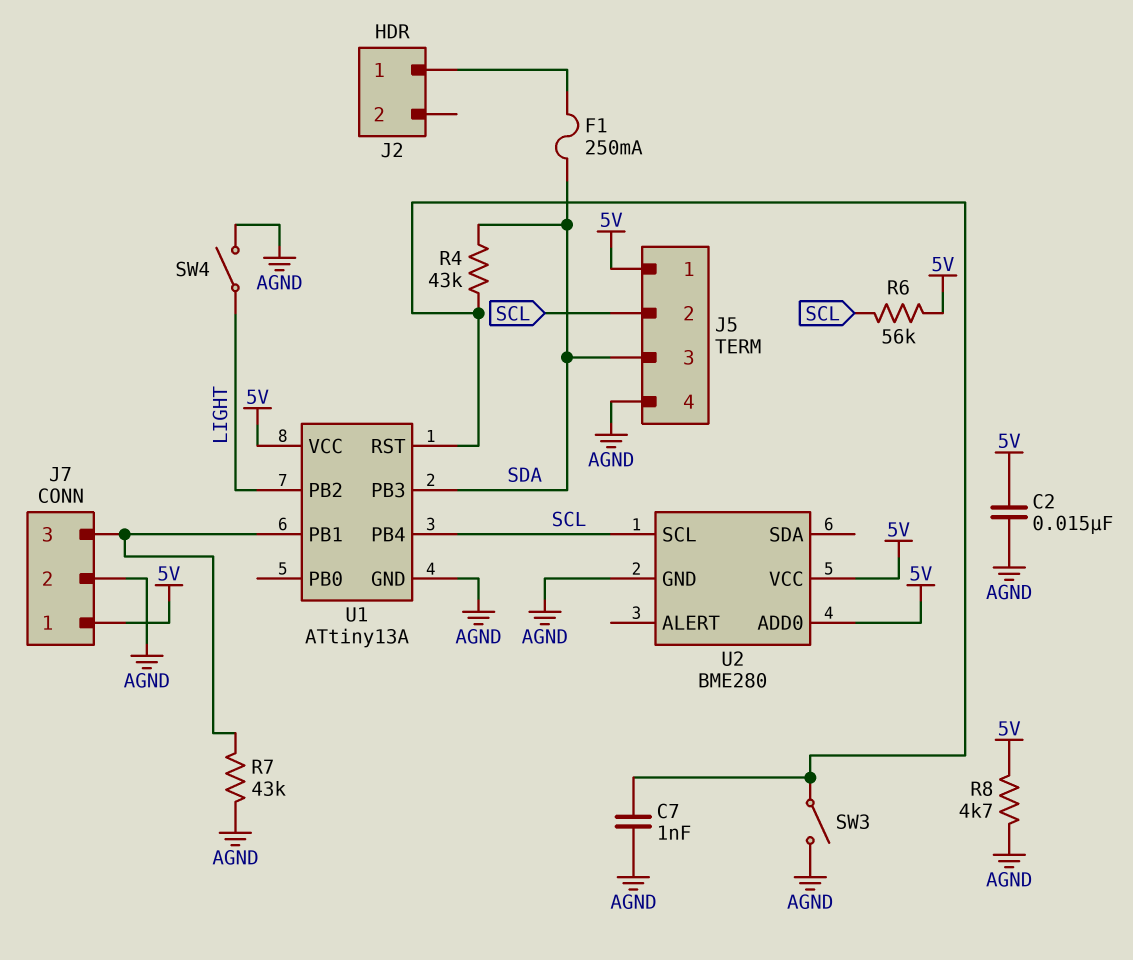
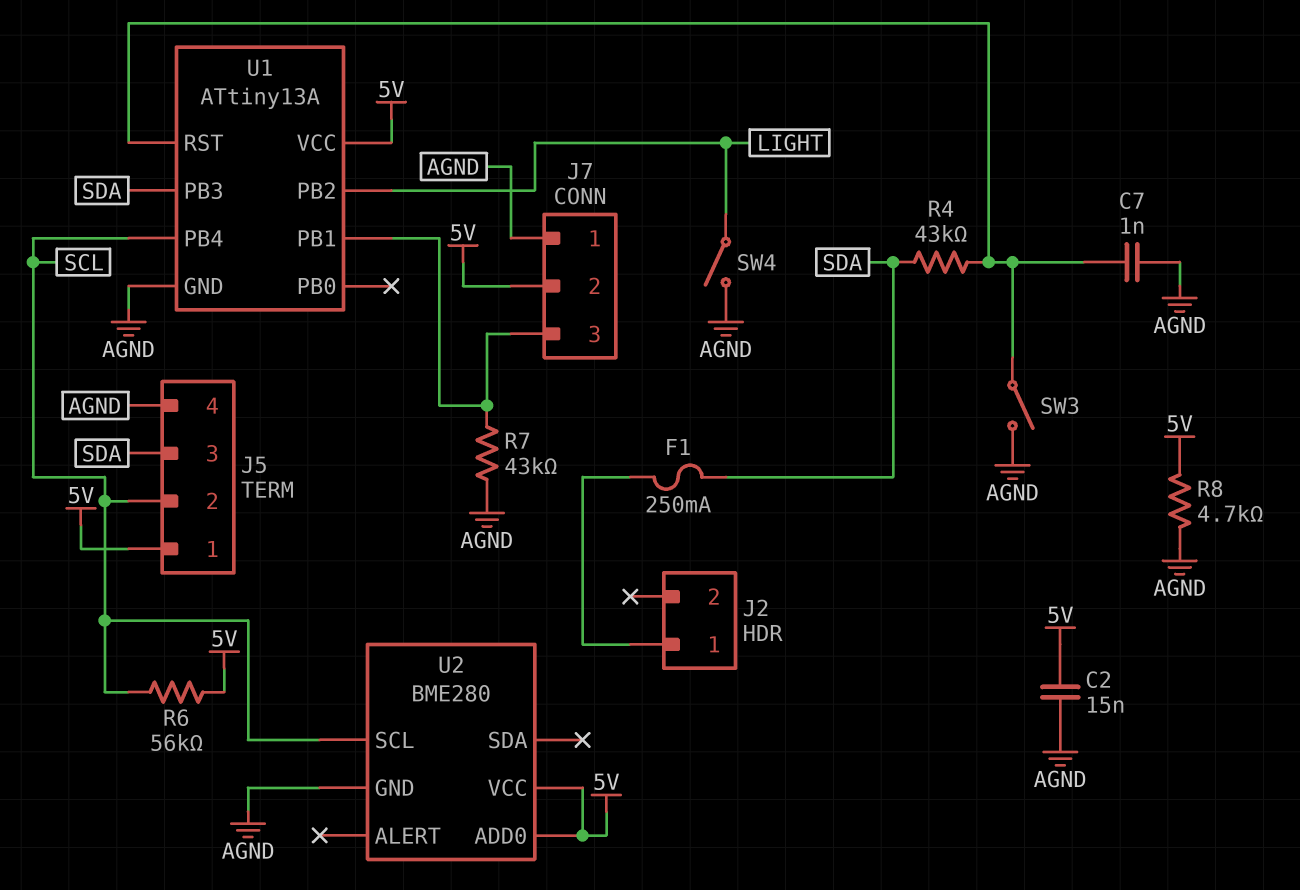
J7 pin 1: 5V -> AGND
J7 pin 2: AGND -> 5V

